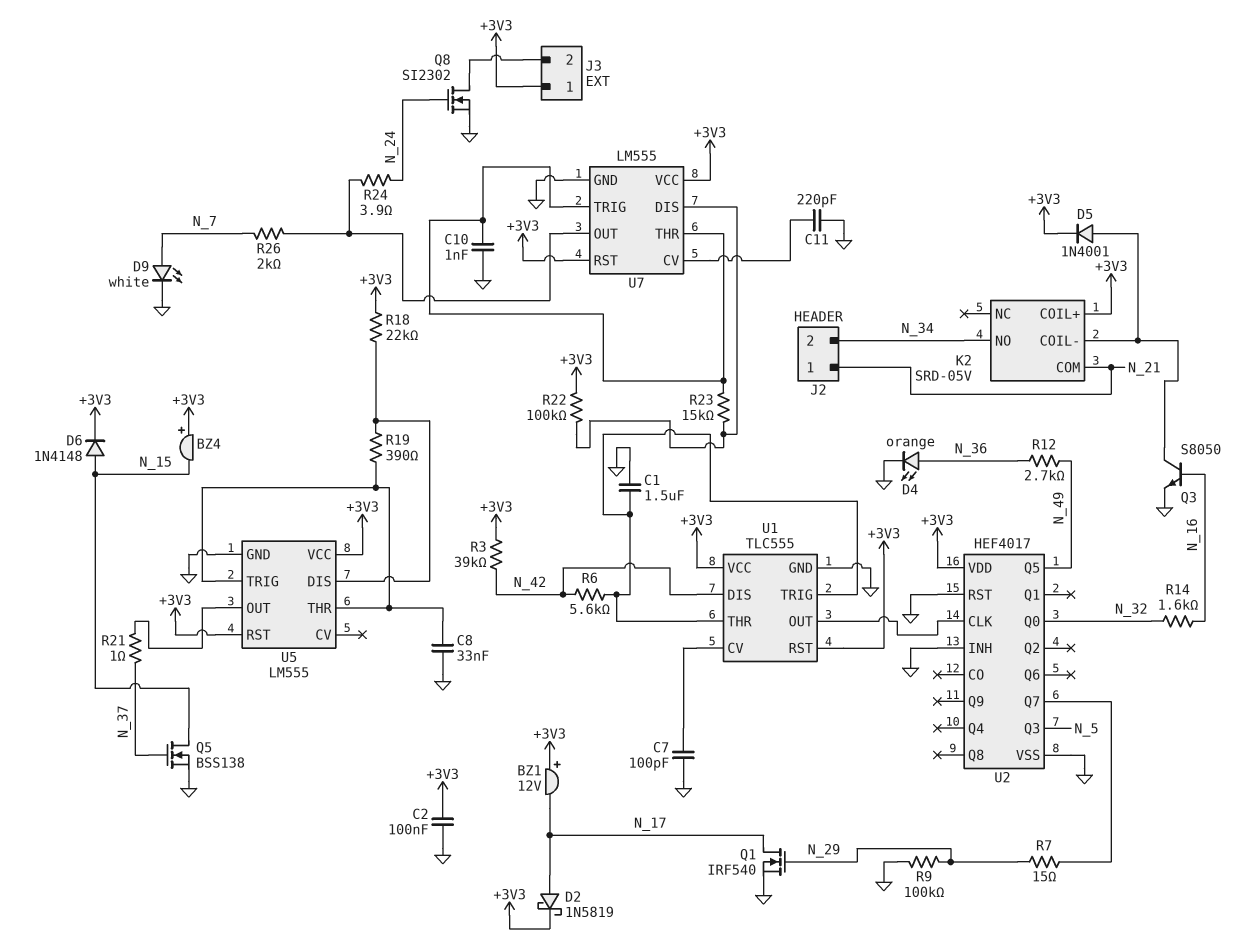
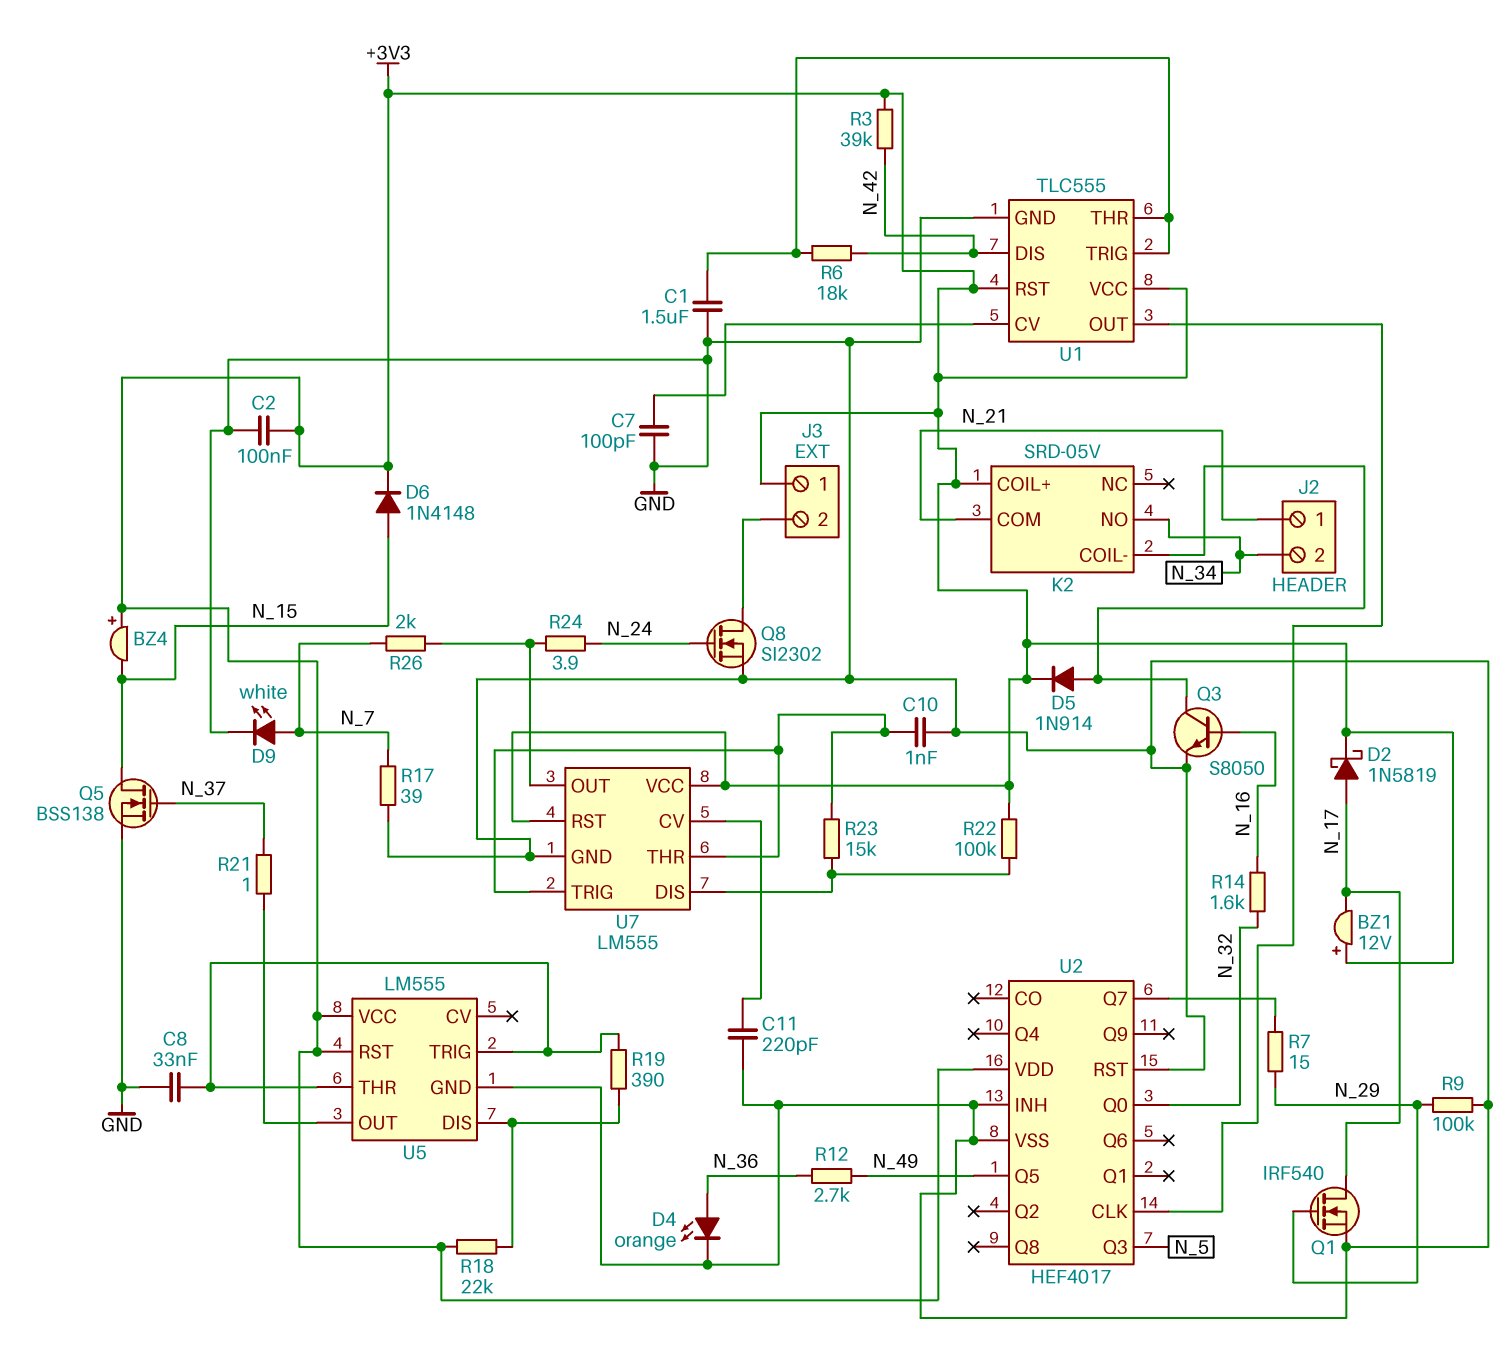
D5: diode 1N4001 (A K2/COIL-, K +3V3) -> diode 1N914 (A K2/COIL-, K +3V3)
R6: 5.6k (N_42, U1/THR) -> 18k (N_42, U1/THR)
R17: none -> 39 (GND, N_7)

